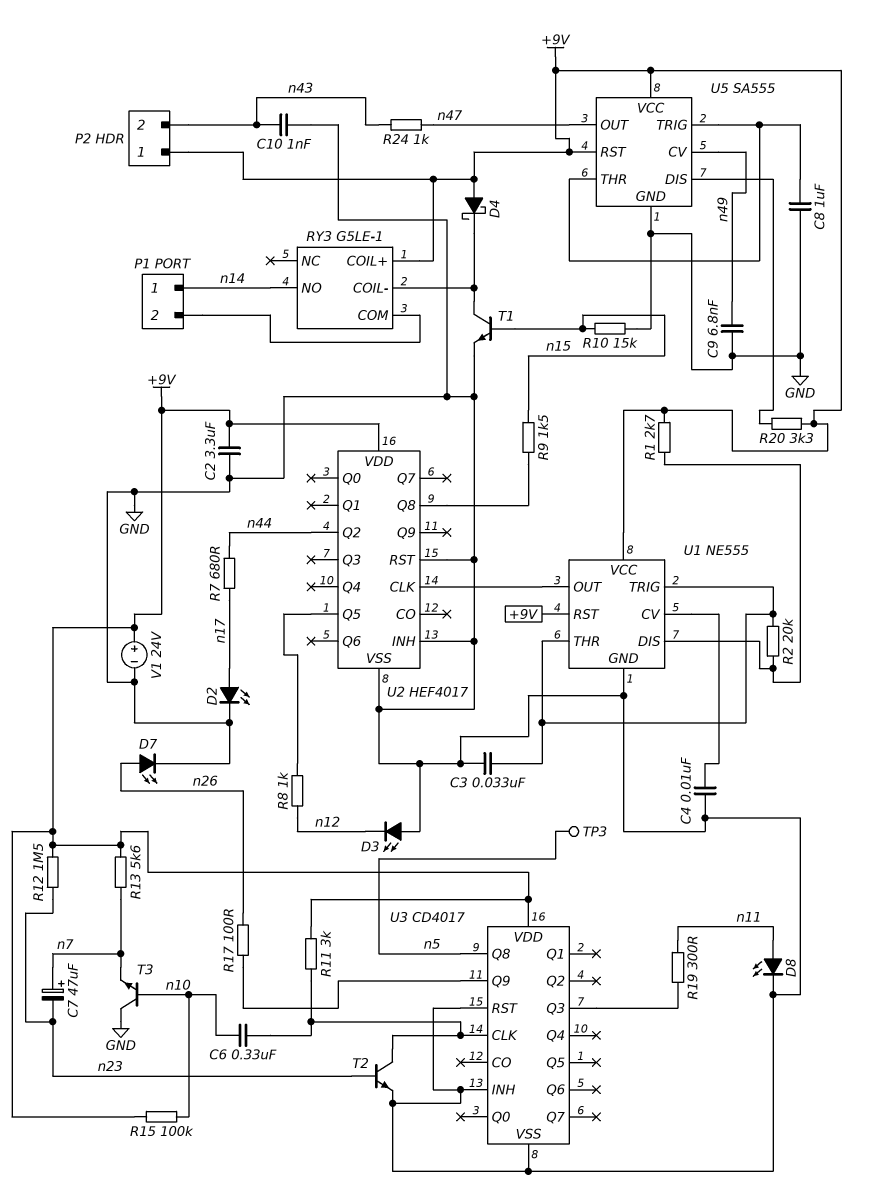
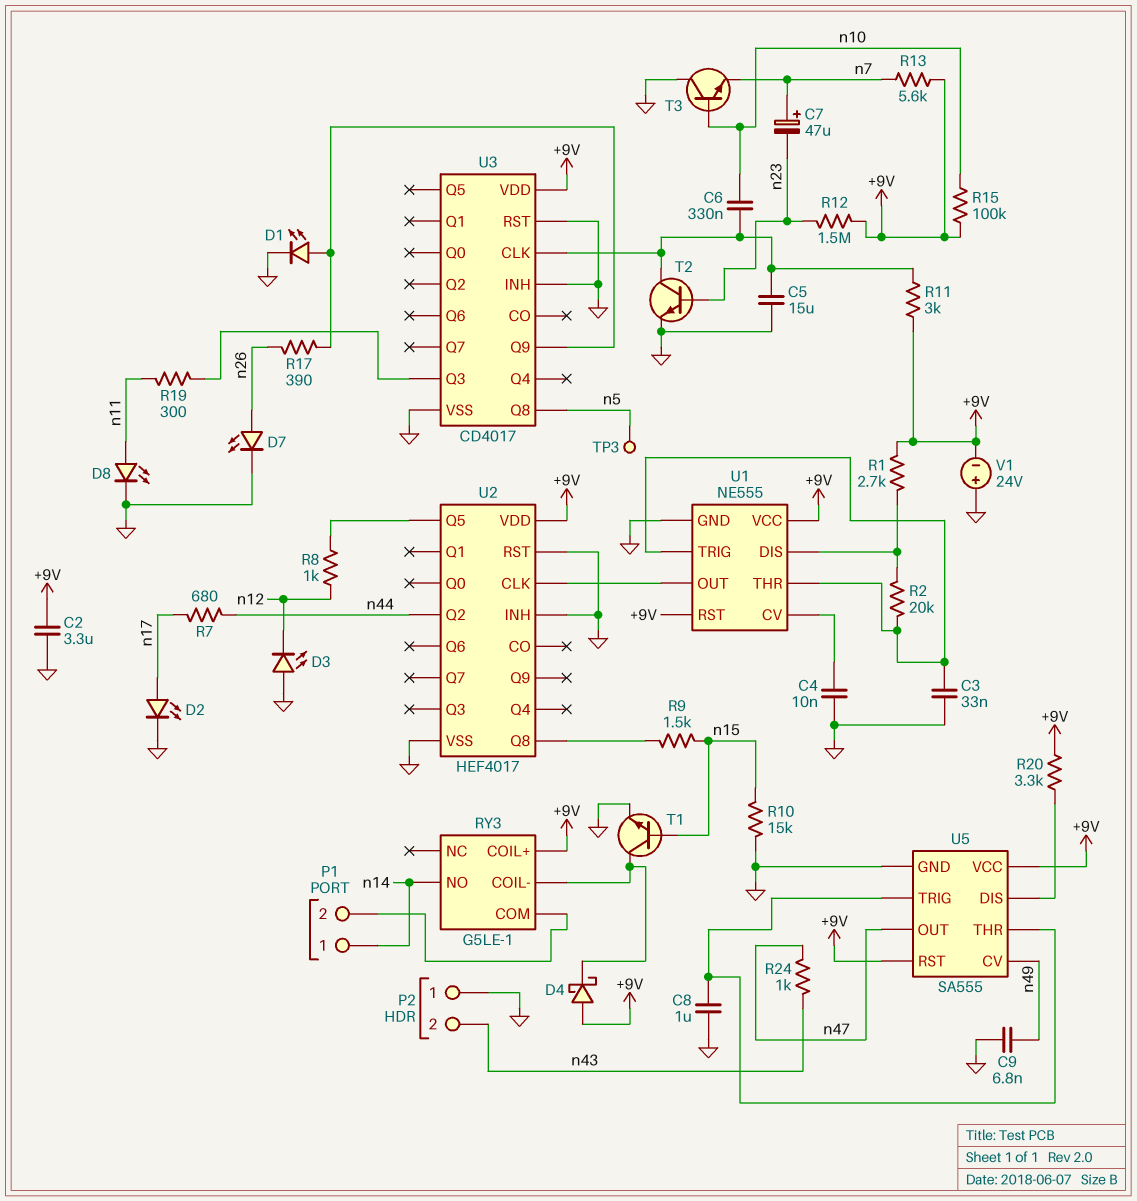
C5: none -> 15uF (GND, U3/CLK)
C10: 1nF (GND, n43) -> none
D1: none -> LED (A U3/Q9, K GND)
P2 pin 1: +9V -> GND
R17: 100 (U3/Q9, n26) -> 390 (U3/Q9, n26)
V1: 24V (plus +9V, minus GND) -> 24V (plus GND, minus +9V)

